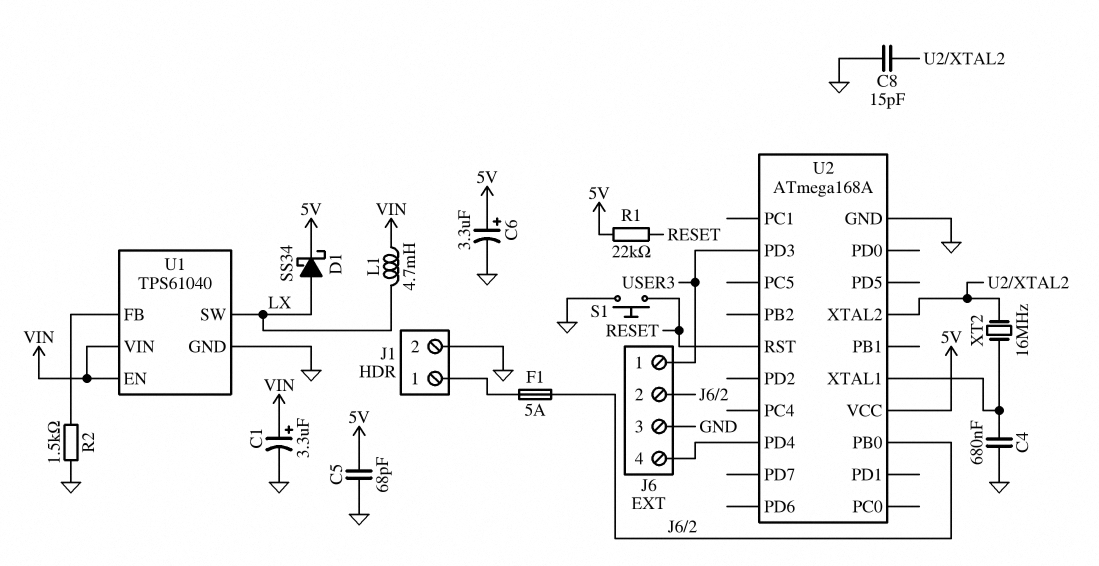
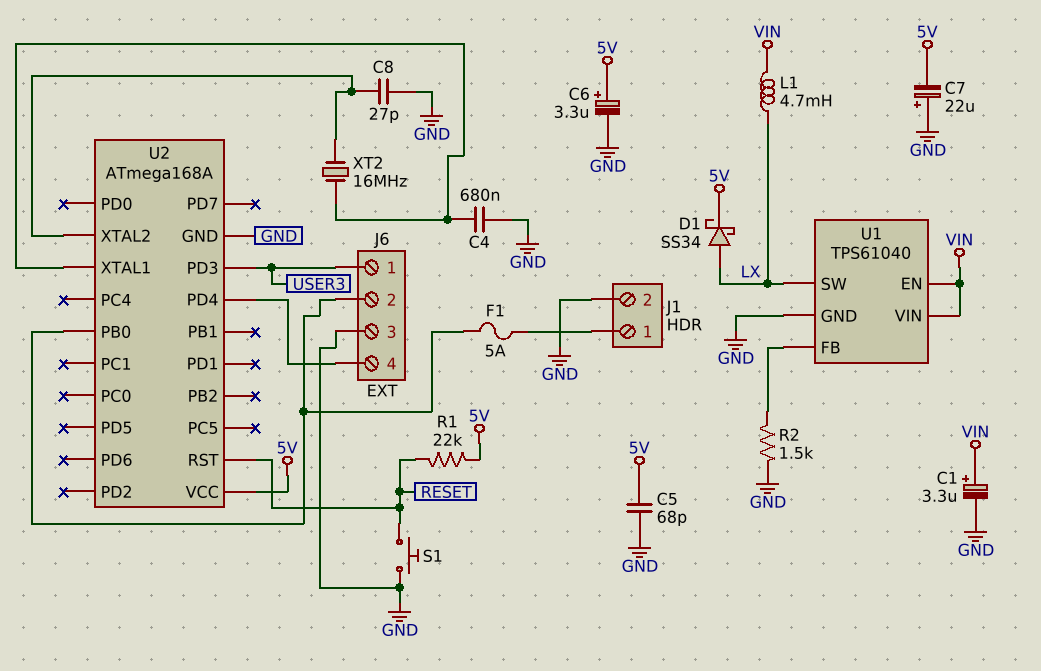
C7: none -> 22uF (plus GND, minus 5V)
C8: 15pF (GND, U2/XTAL2) -> 27pF (GND, U2/XTAL2)

